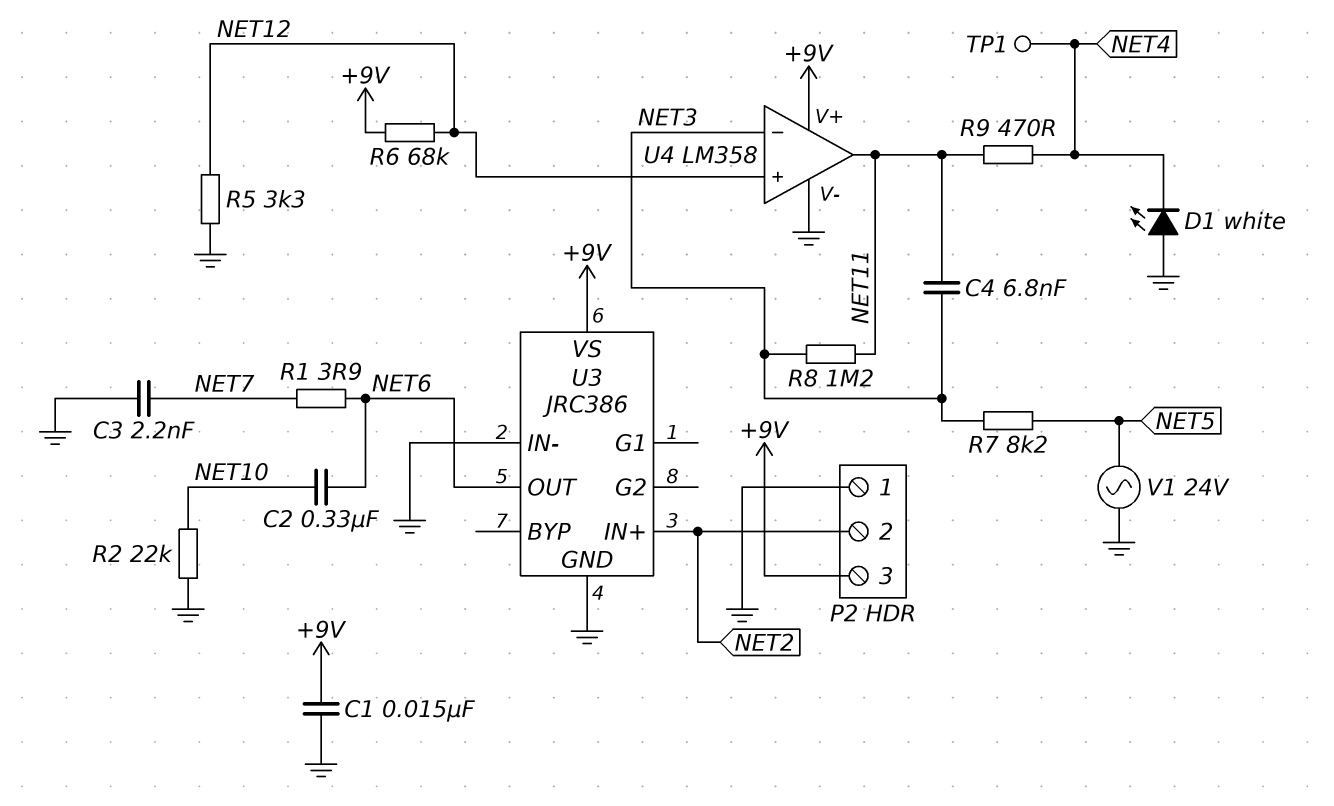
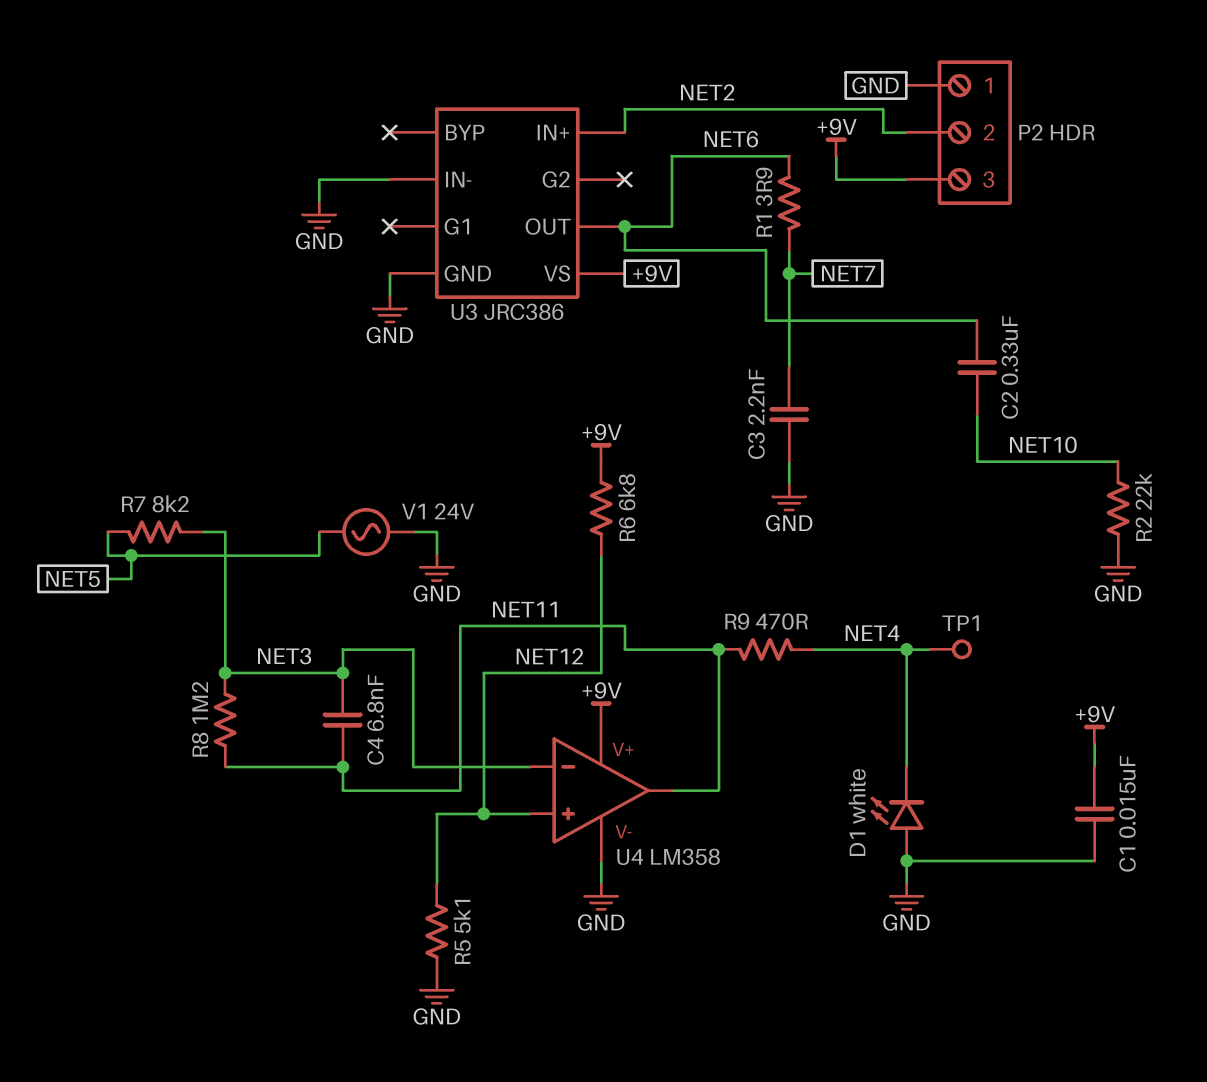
R5: 3.3k (GND, NET12) -> 5.1k (GND, NET12)
R6: 68k (+9V, NET12) -> 6.8k (+9V, NET12)

